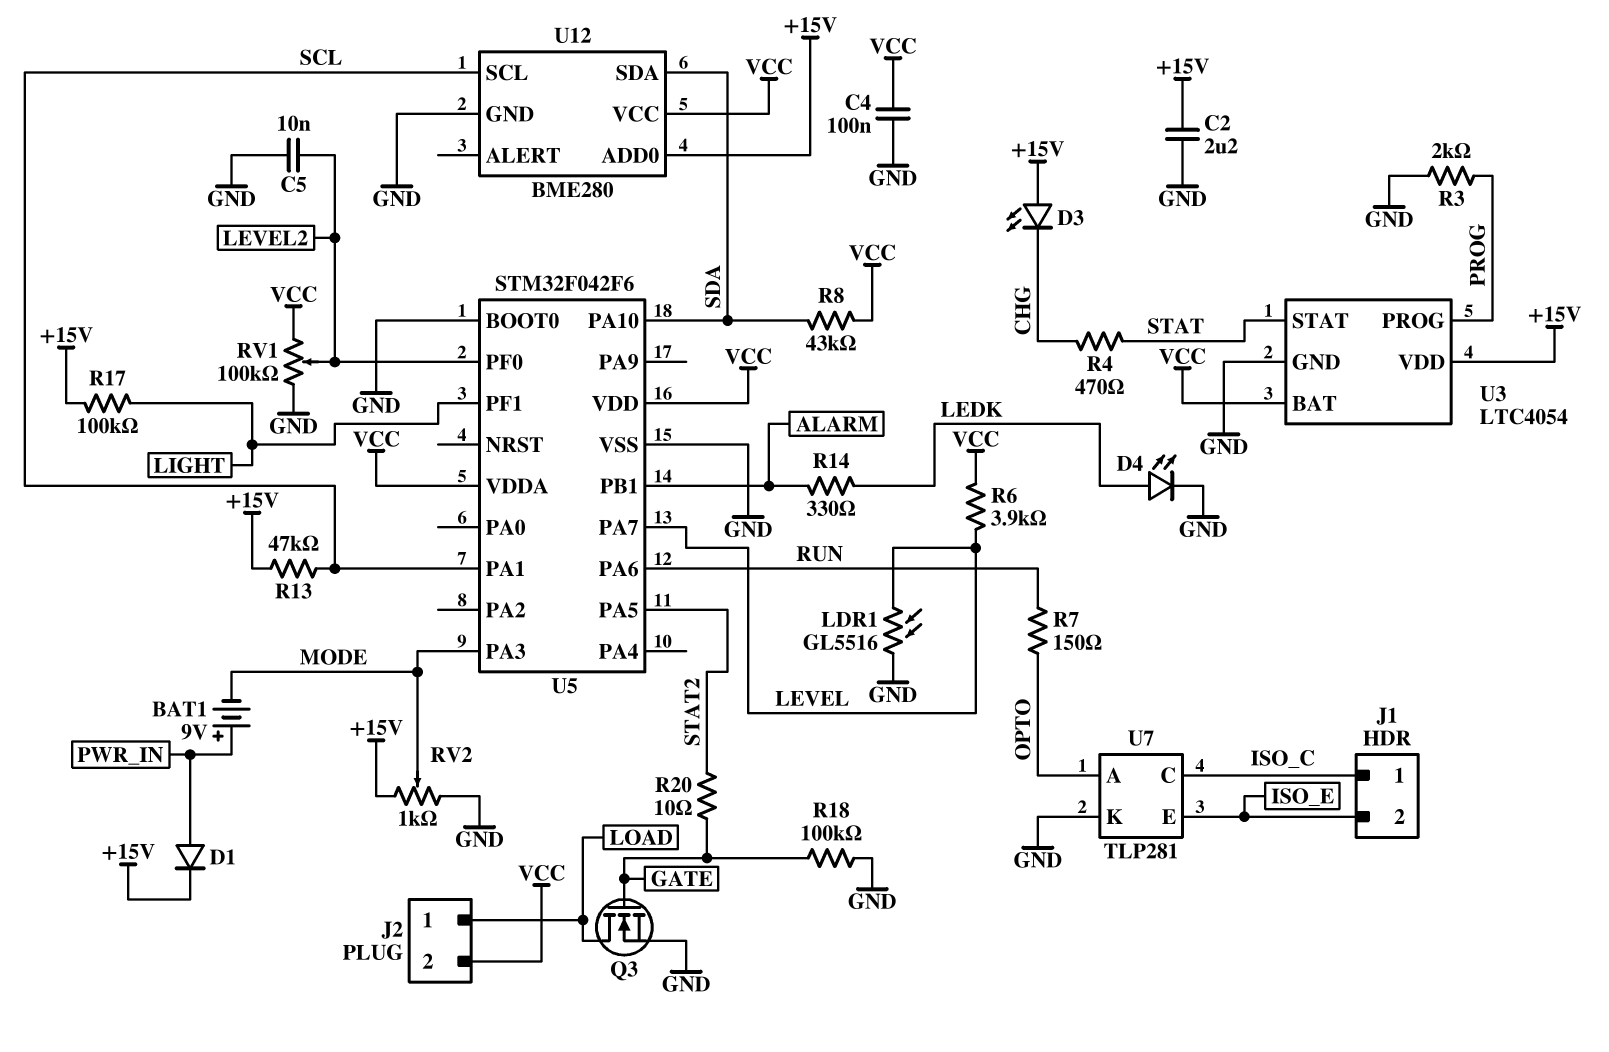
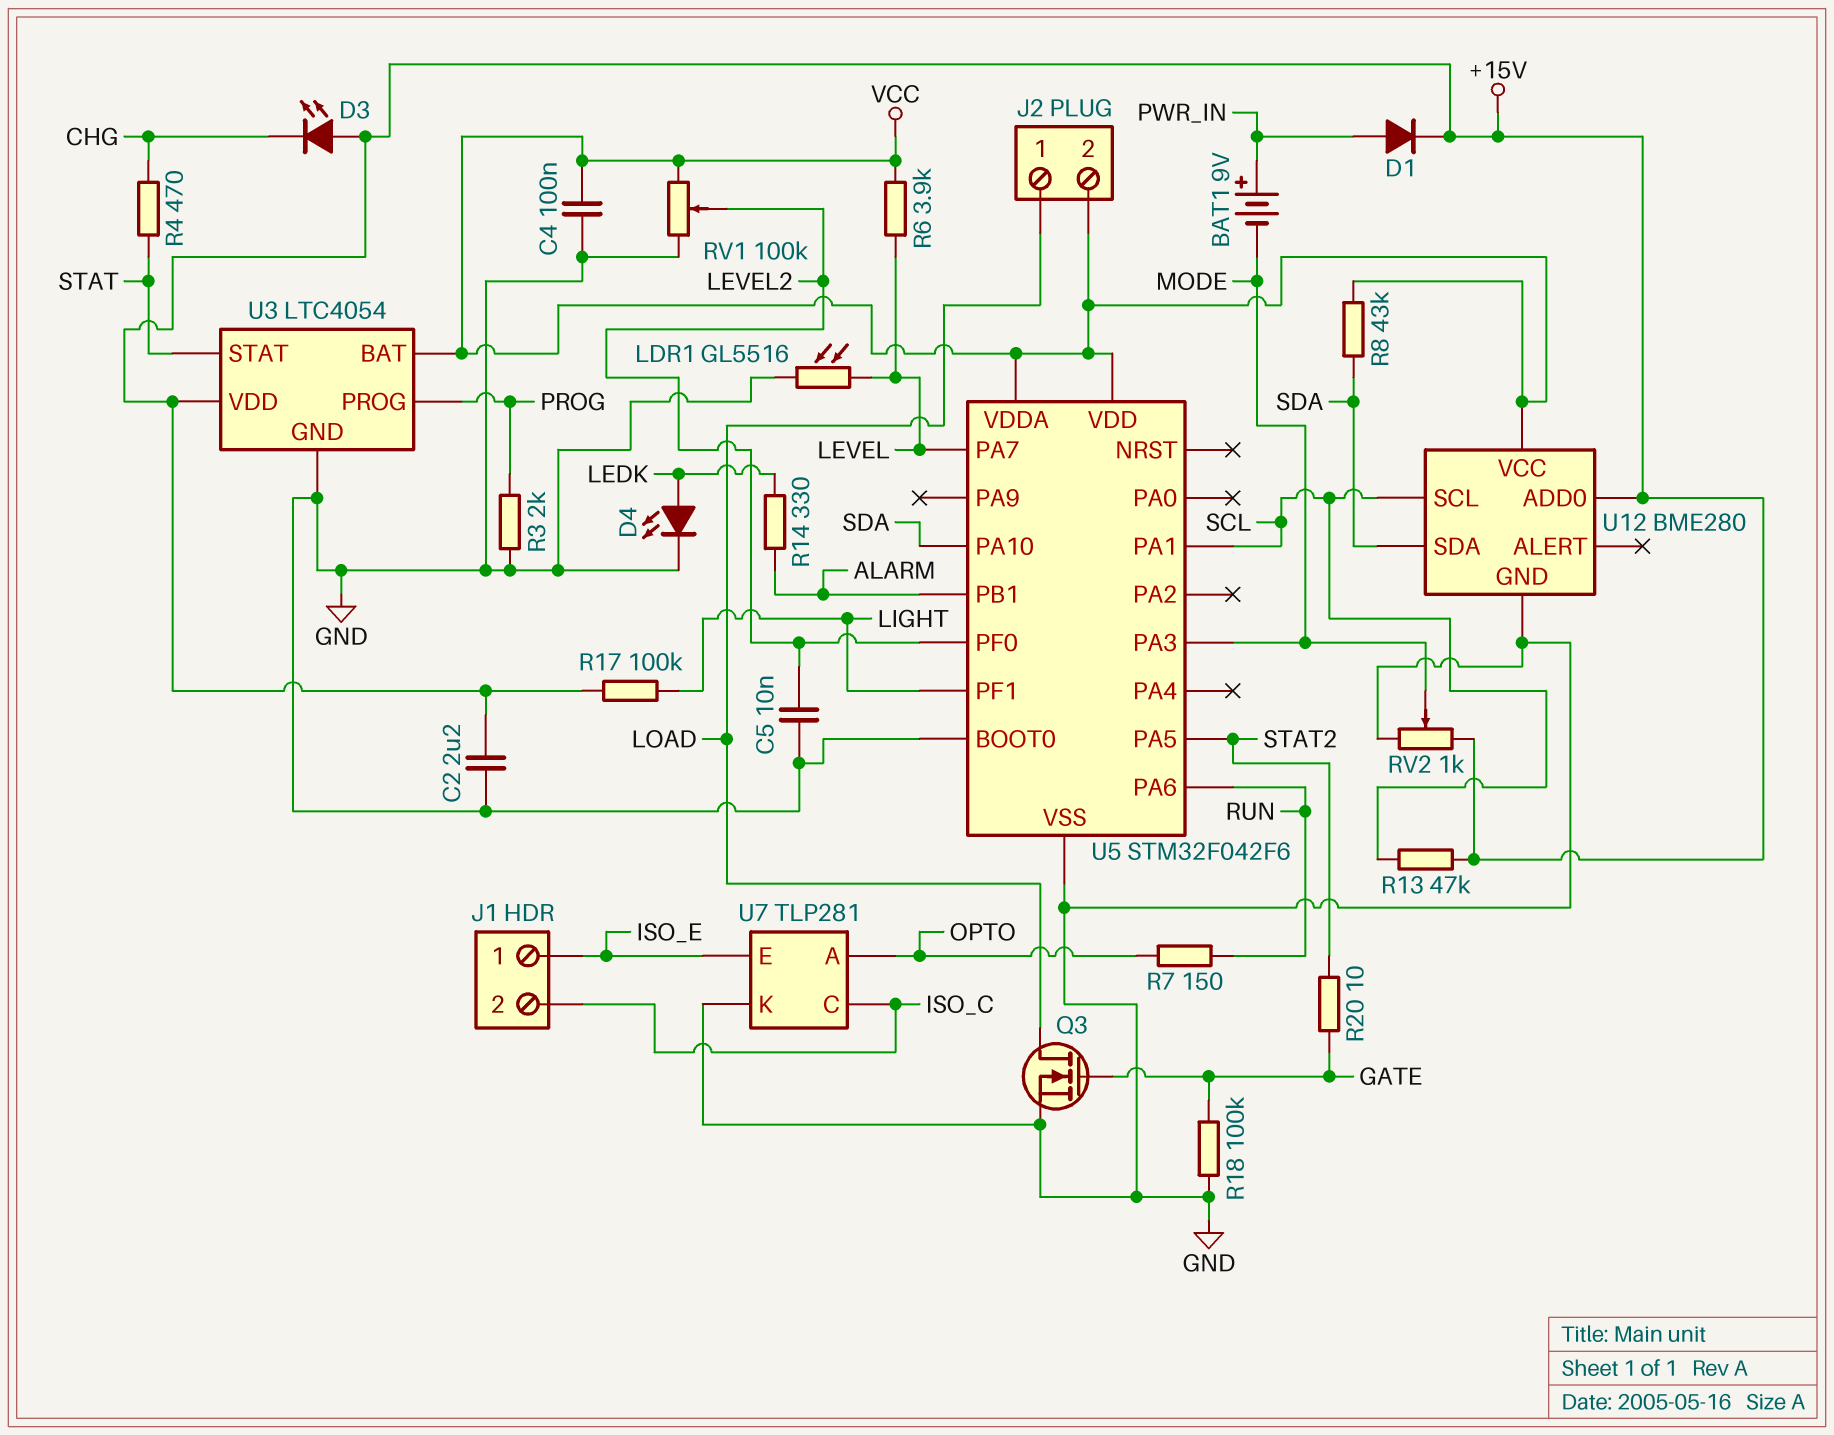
J1 pin 1: ISO_C -> ISO_E
J1 pin 2: ISO_E -> ISO_C

